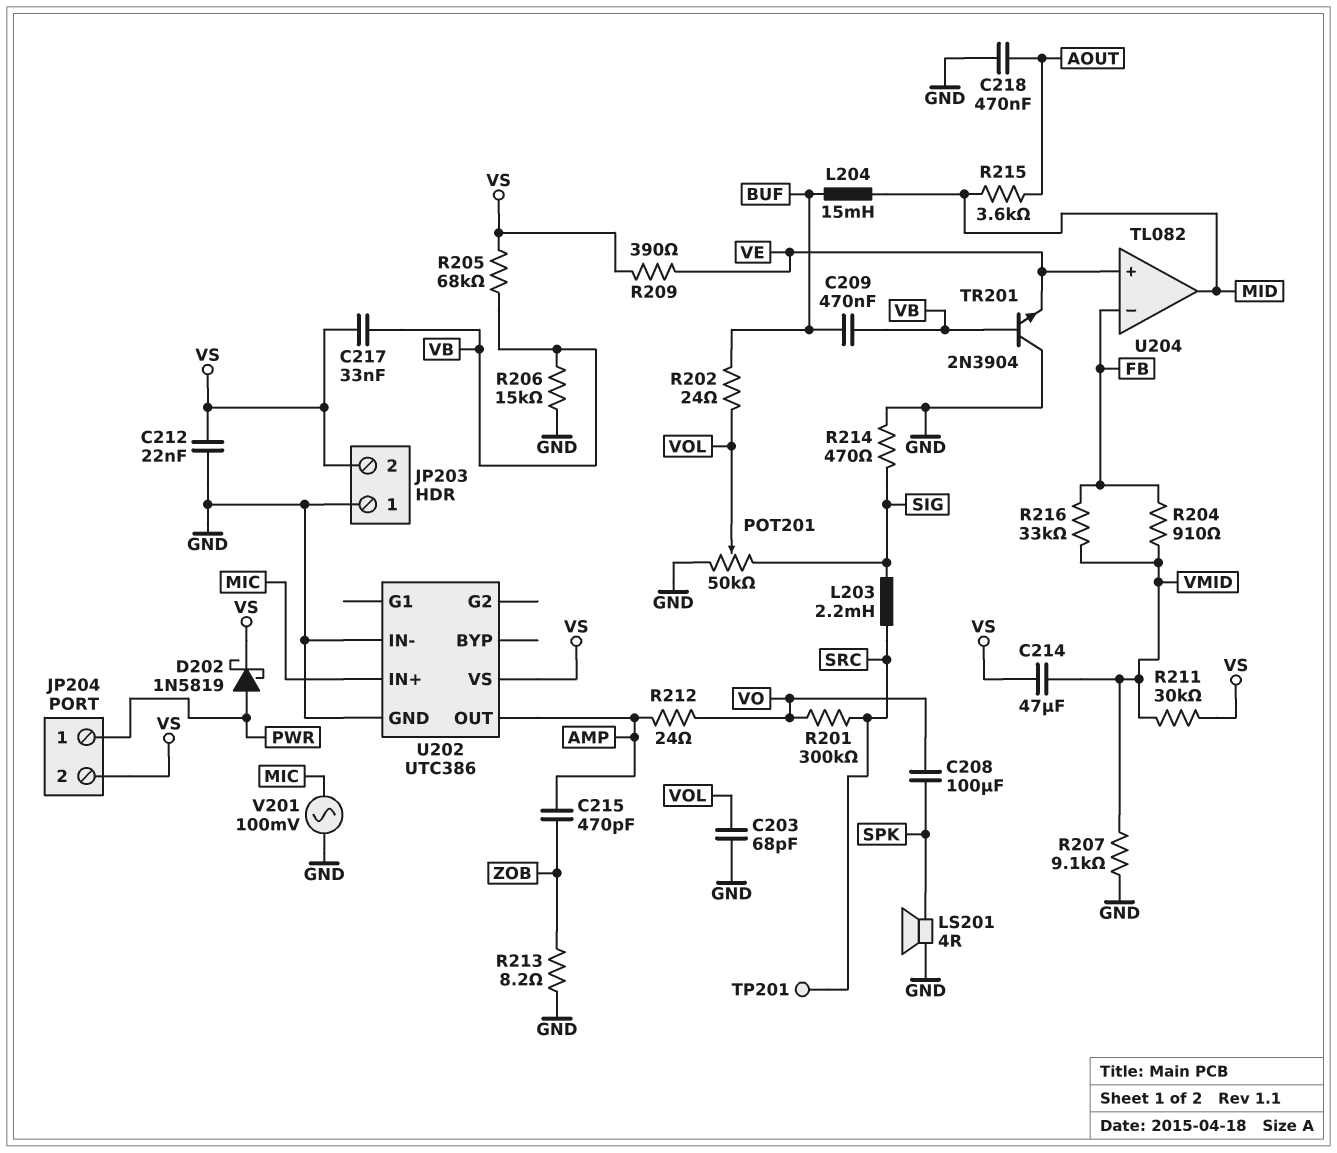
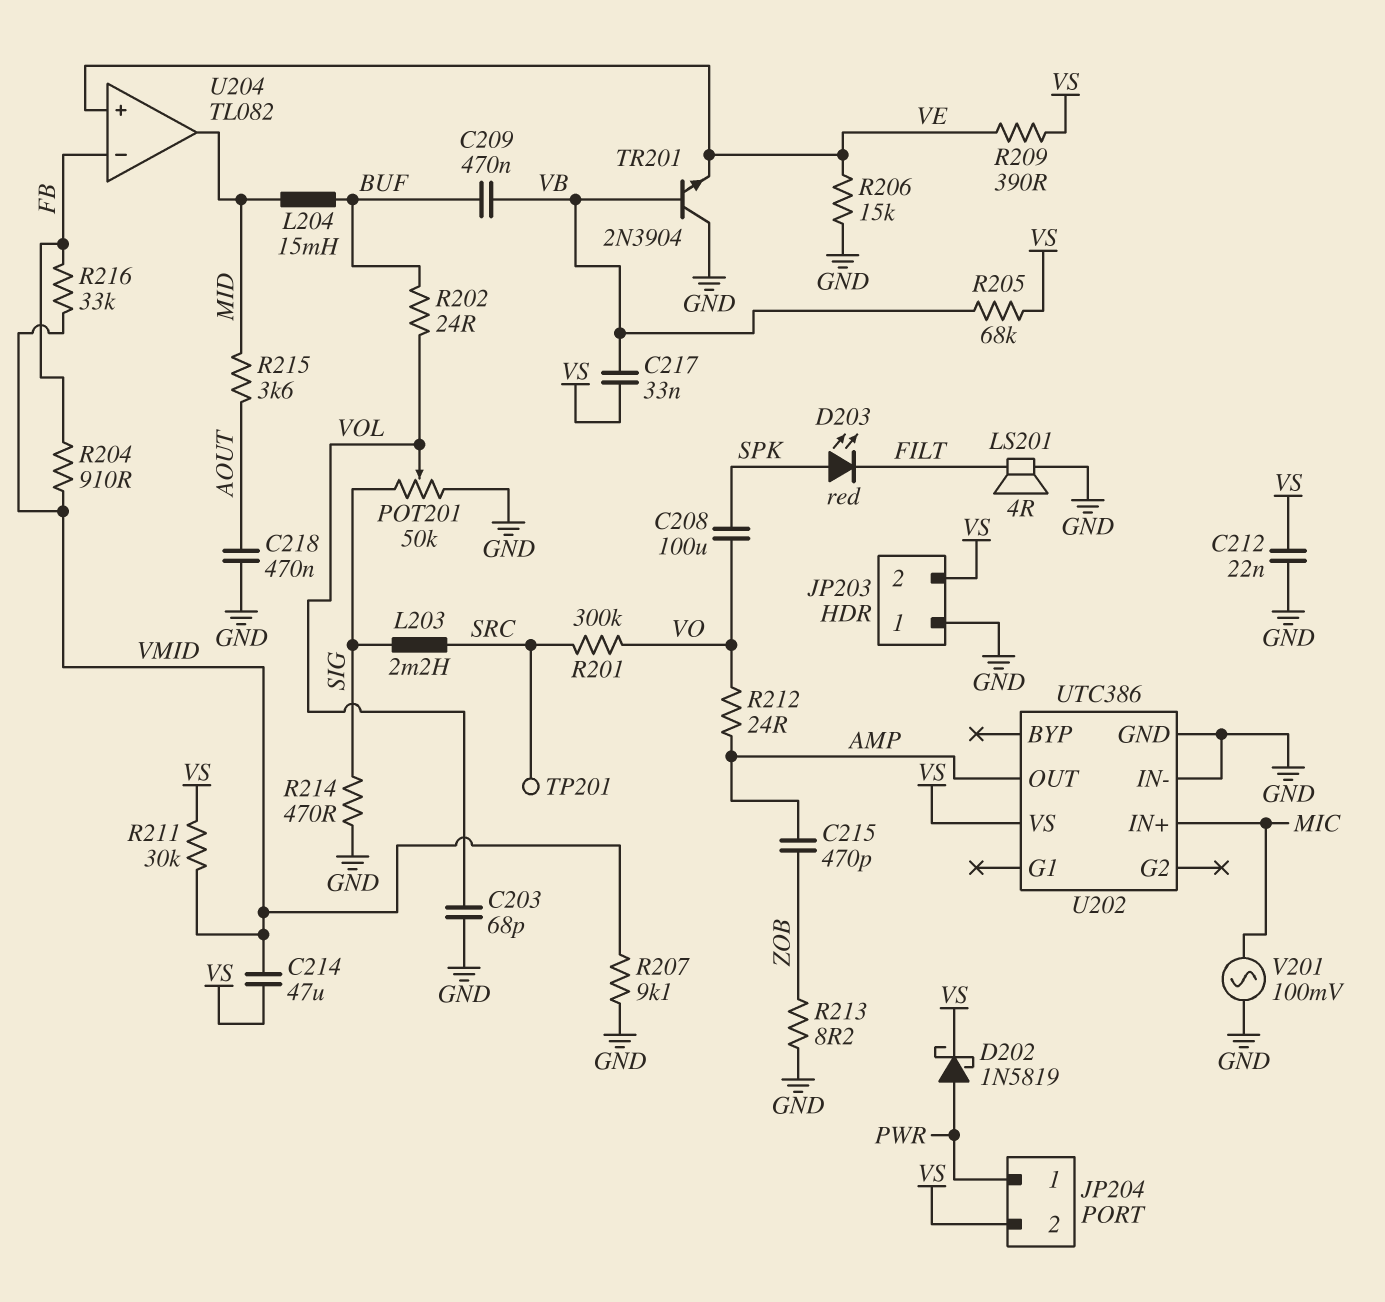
D203: none -> LED red (A SPK, K FILT)
LS201: speaker 4R (GND, SPK) -> speaker 4R (FILT, GND)
R206: 15k (GND, VB) -> 15k (GND, VE)

